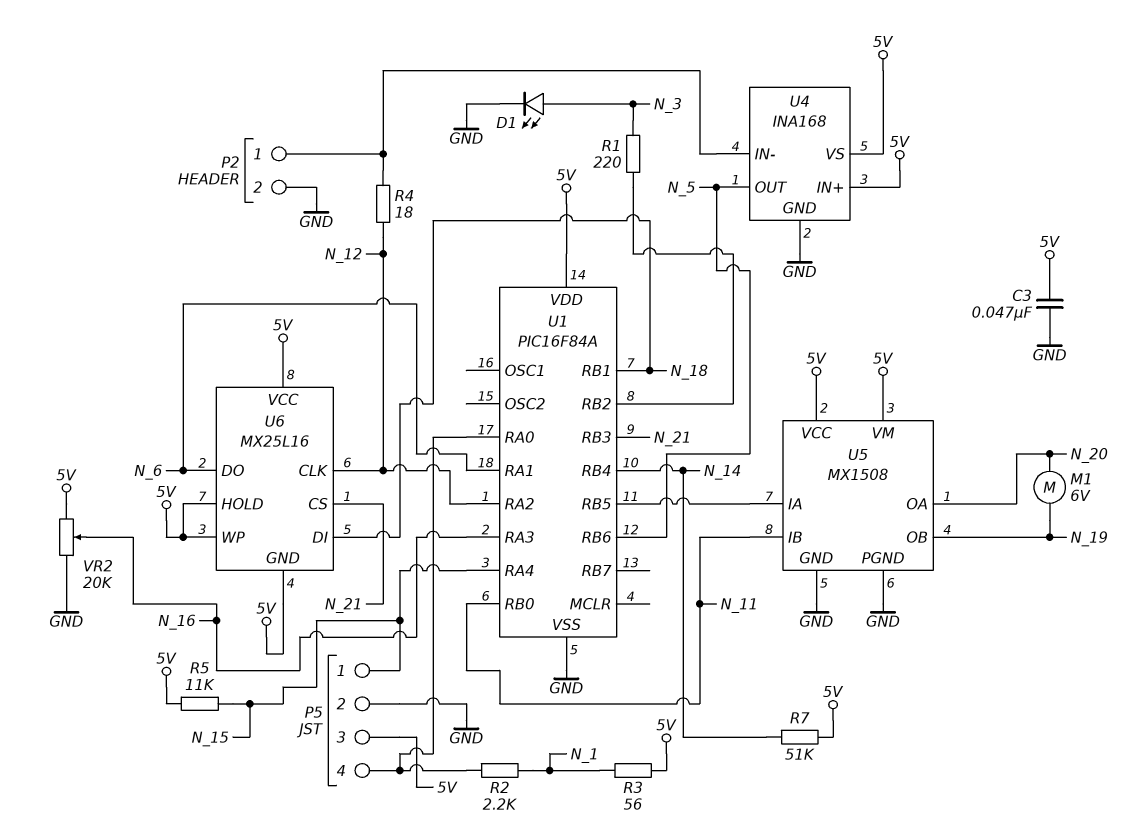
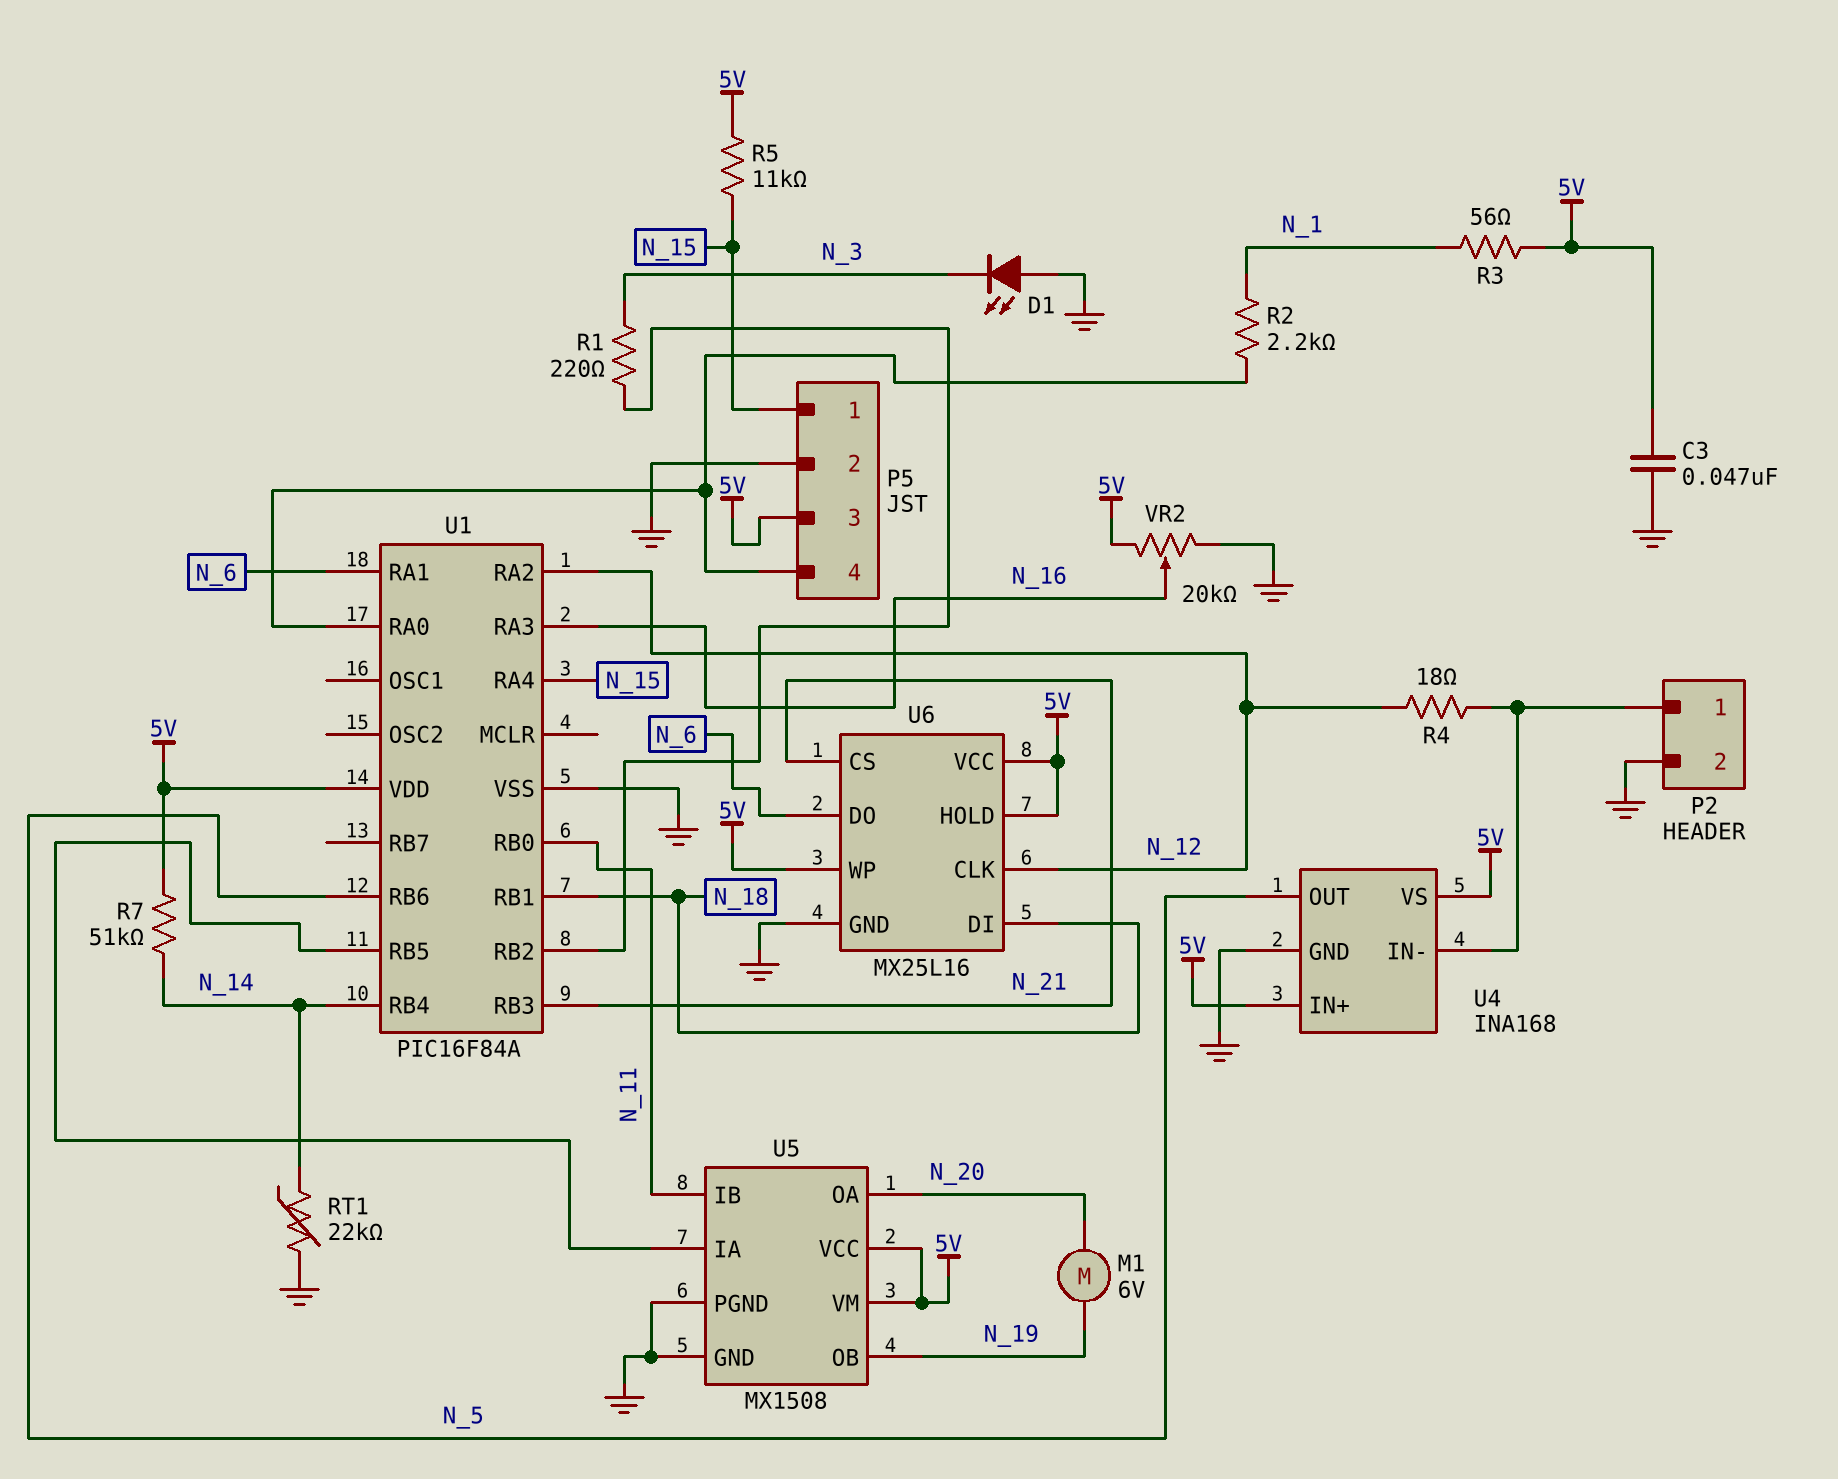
D1: LED (A N_3, K GND) -> LED (A GND, K N_3)
RT1: none -> 22k (GND, N_14)
U6 pin GND: 5V -> GND

